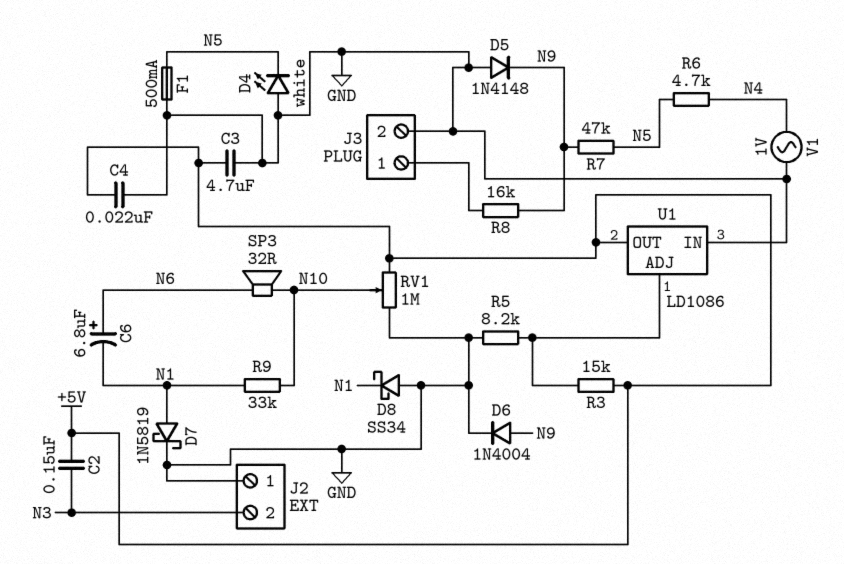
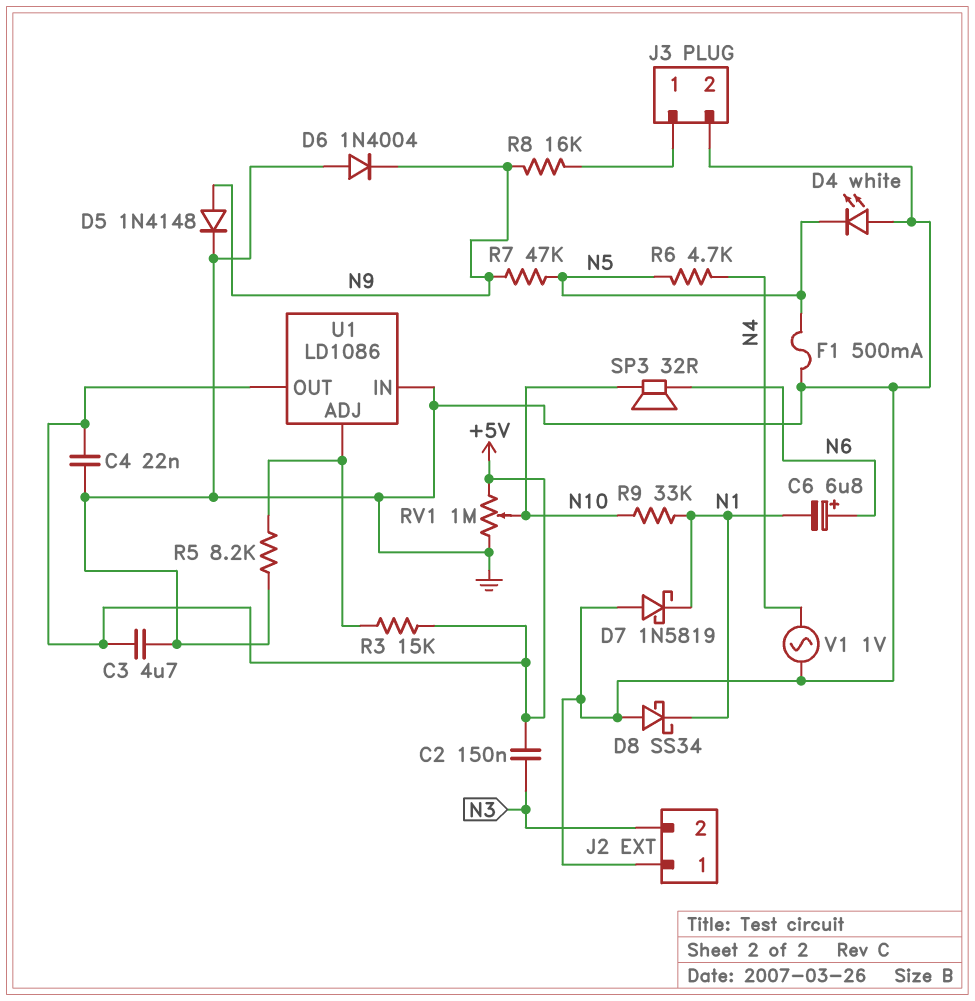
D5: diode 1N4148 (A GND, K N9) -> diode 1N4148 (A N9, K GND)
D6: diode 1N4004 (A N9, K GND) -> diode 1N4004 (A GND, K N9)
D7: schottky 1N5819 (A N1, K GND) -> schottky 1N5819 (A GND, K N1)

